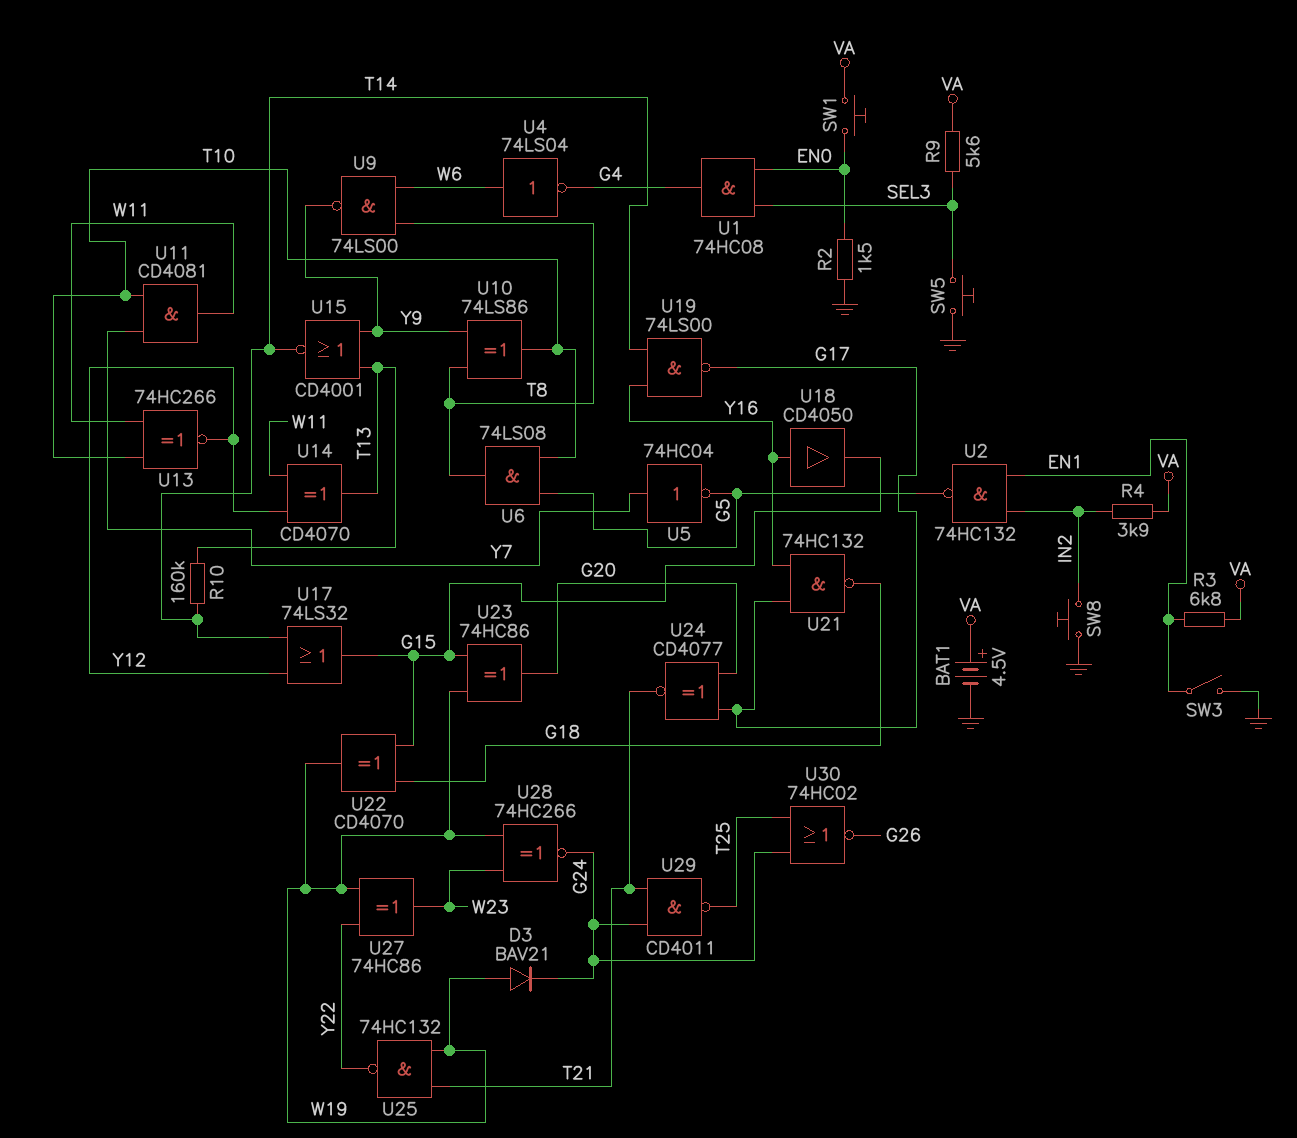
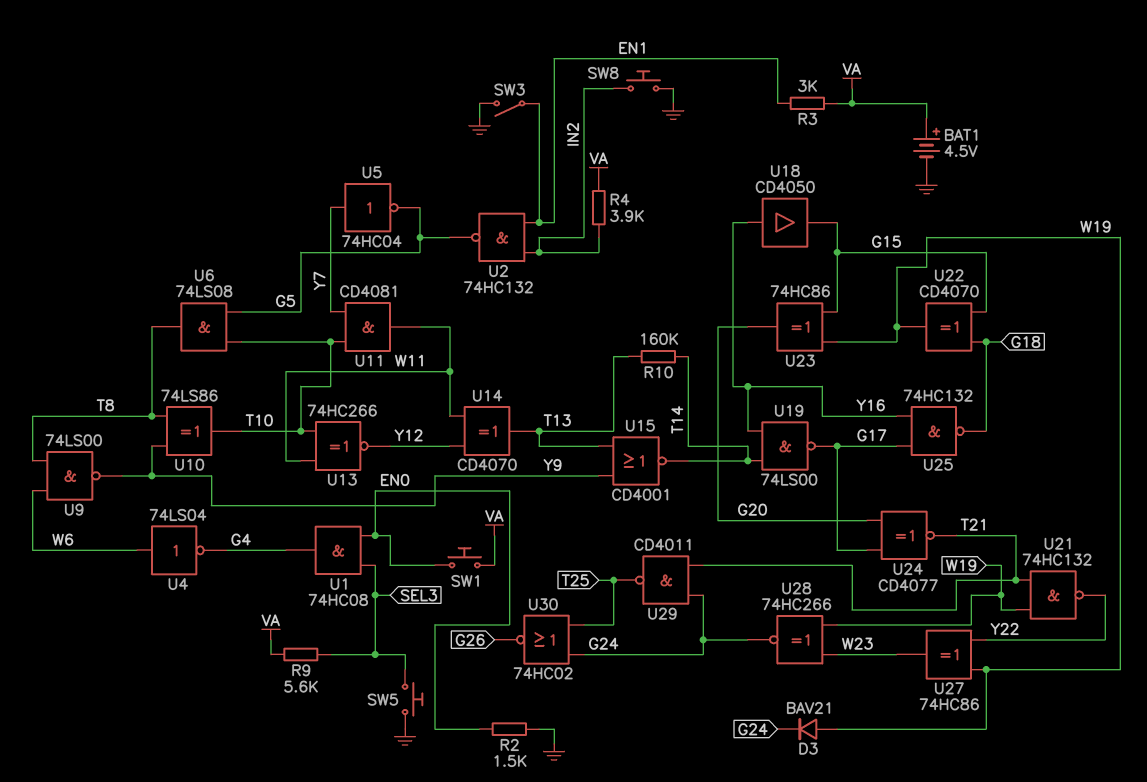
R3: 6.8k (EN1, VA) -> 3k (EN1, VA)
U17: OR 74LS32 (in T14, in Y12, out G15) -> none
U21: NAND 74HC132 (in G17, in Y16, out G18) -> NAND 74HC132 (in T21, in W19, out Y22)
U25: NAND 74HC132 (in T21, in W19, out Y22) -> NAND 74HC132 (in G17, in Y16, out G18)

